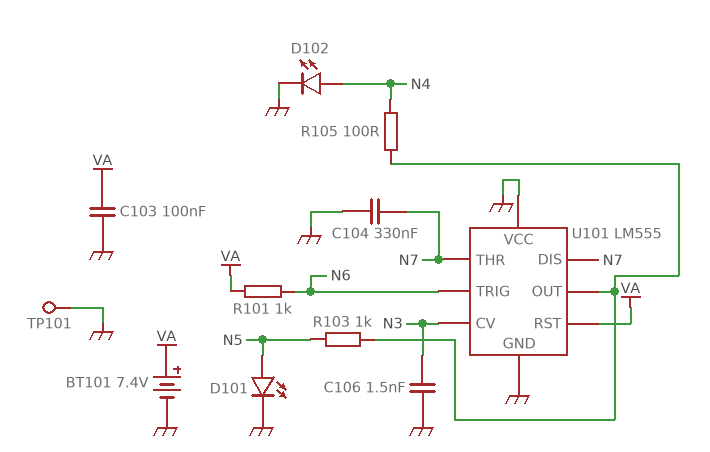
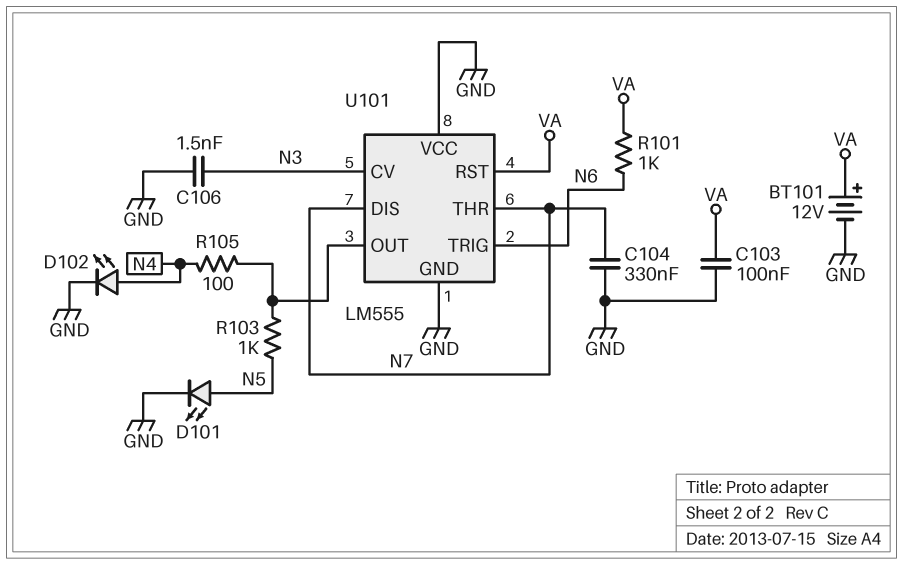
BT101: 7.4V (plus VA, minus GND) -> 12V (plus VA, minus GND)
TP101: test point (GND) -> none

